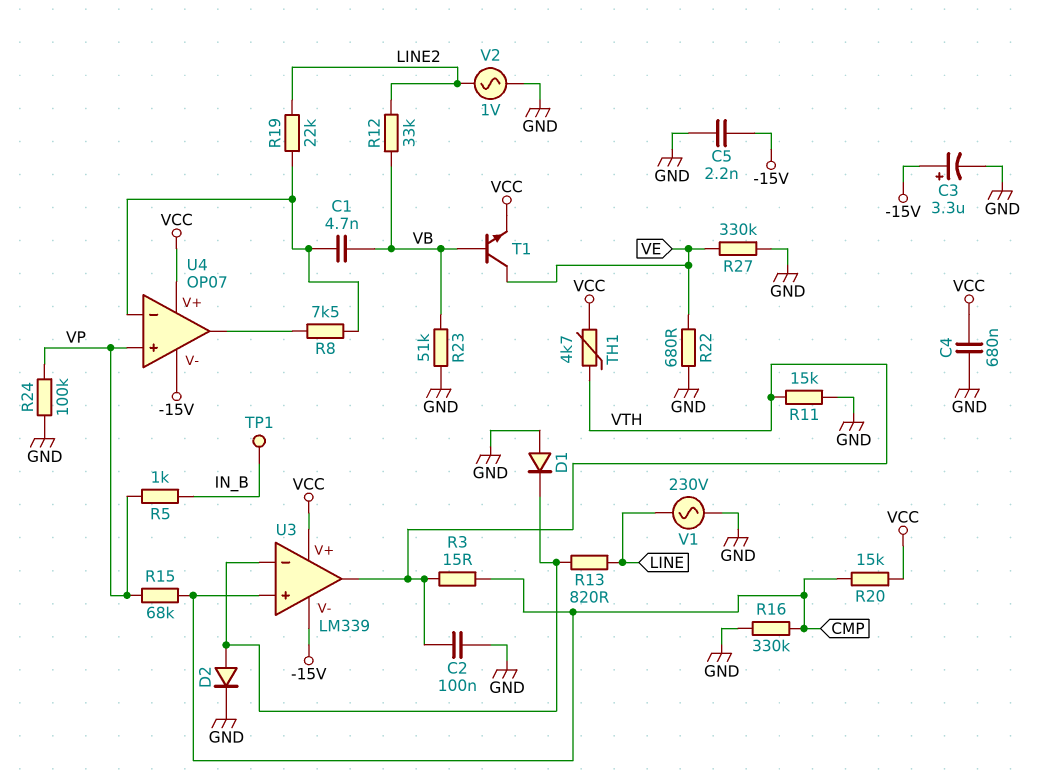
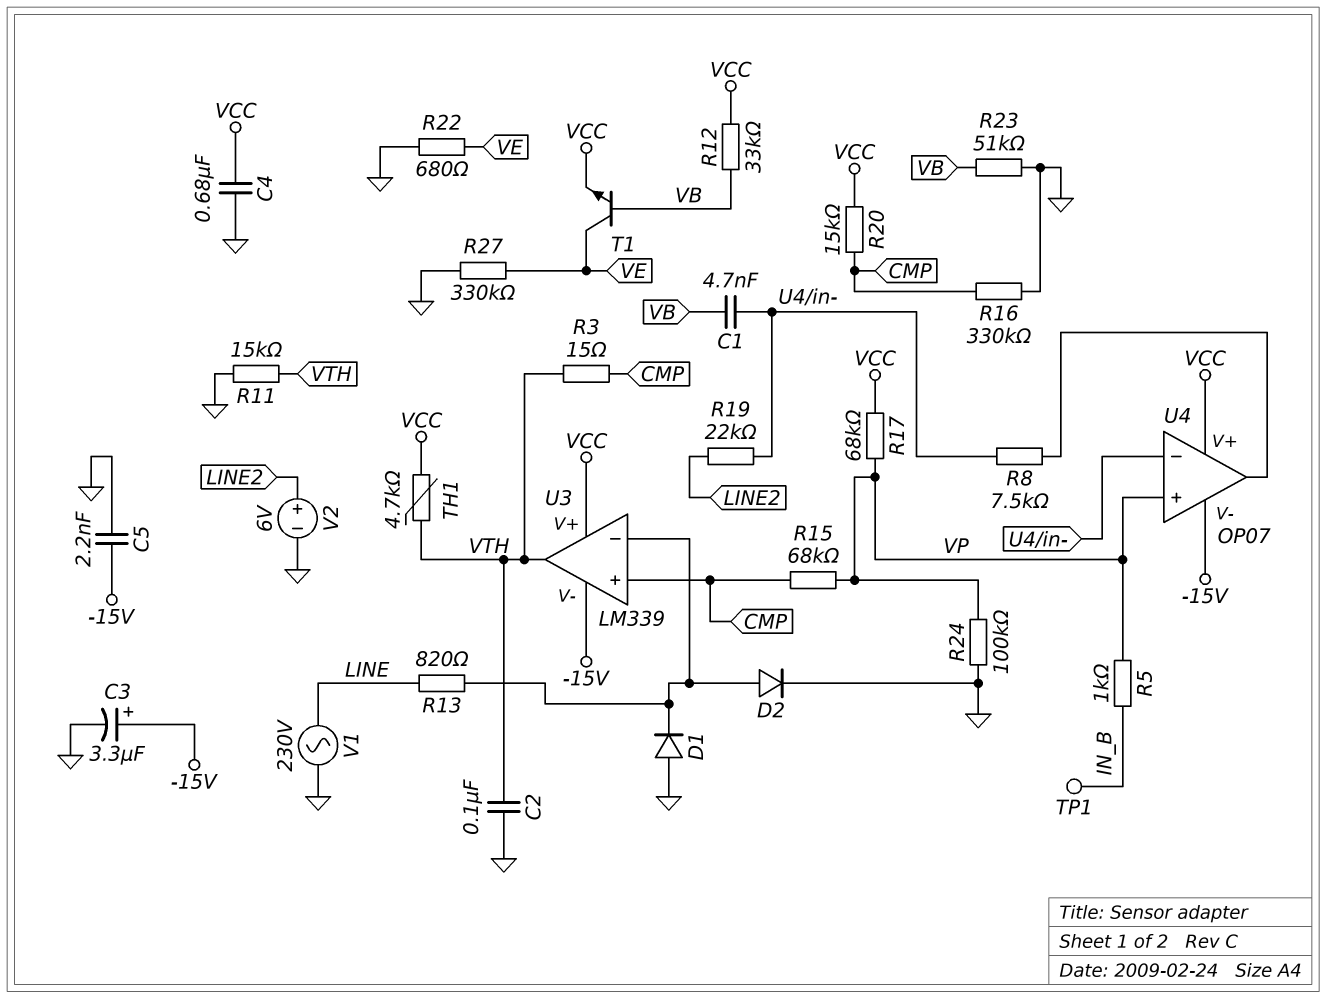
R12: 33k (LINE2, VB) -> 33k (VB, VCC)
R17: none -> 68k (VCC, VP)
V2: AC 1V (GND, LINE2) -> 6V (plus LINE2, minus GND)

